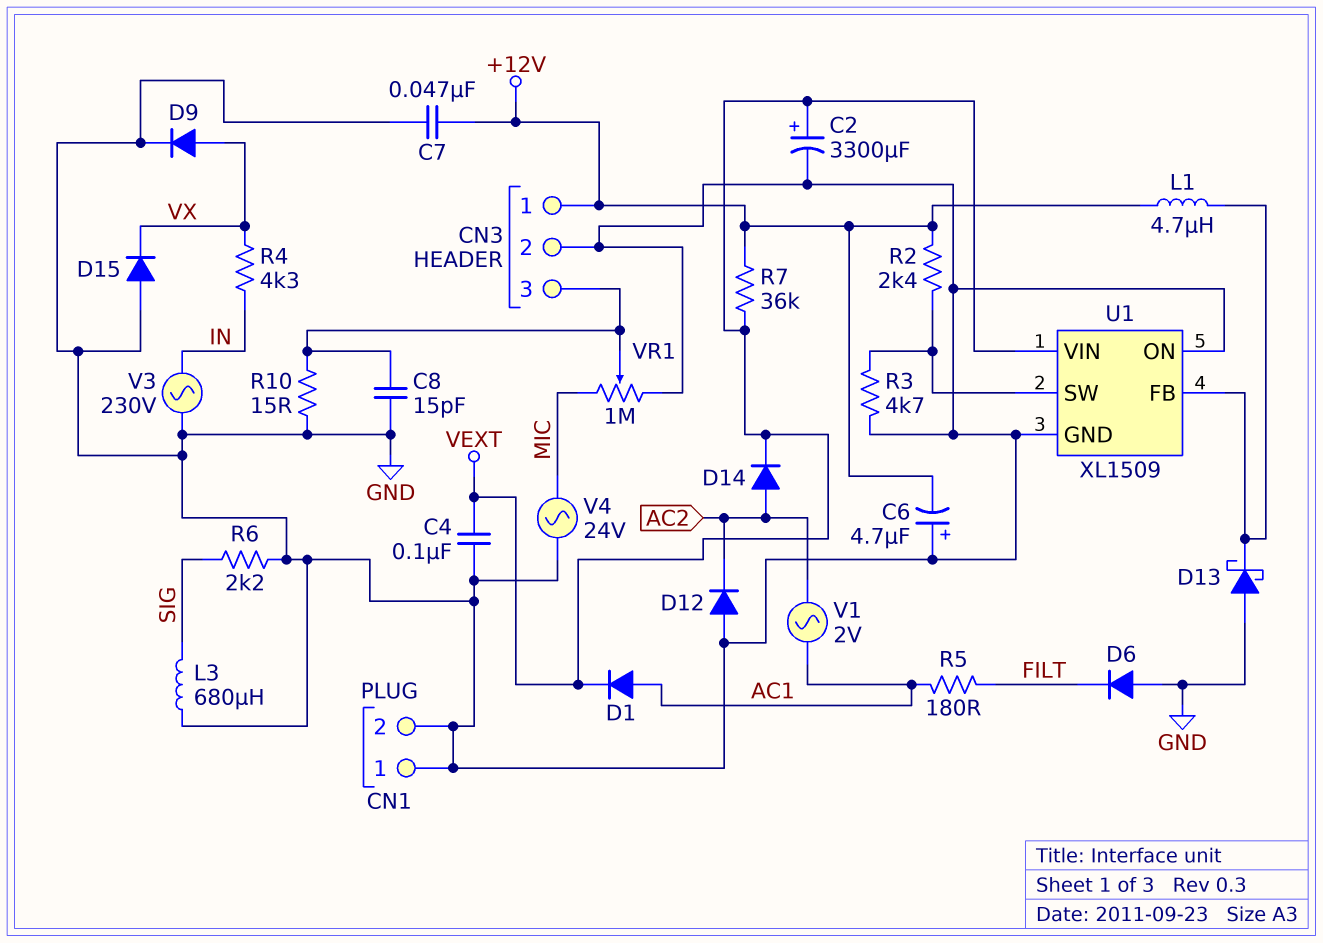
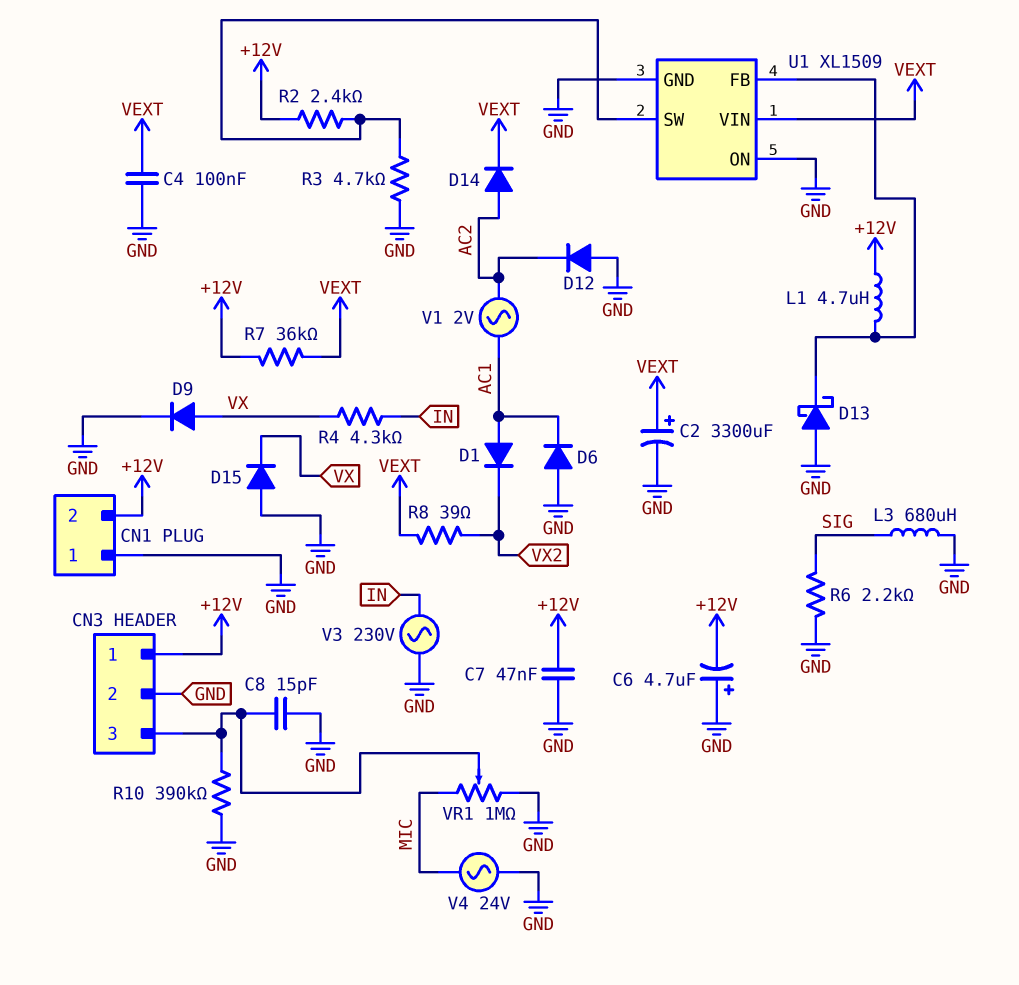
CN1 pin 2: GND -> +12V
D1: diode (A AC1, K VEXT) -> diode (A AC1, K VX2)
D6: diode (A GND, K FILT) -> diode (A GND, K AC1)
R5: 180 (AC1, FILT) -> none
R8: none -> 39 (VEXT, VX2)
R10: 15 (CN3/3, GND) -> 390k (CN3/3, GND)

